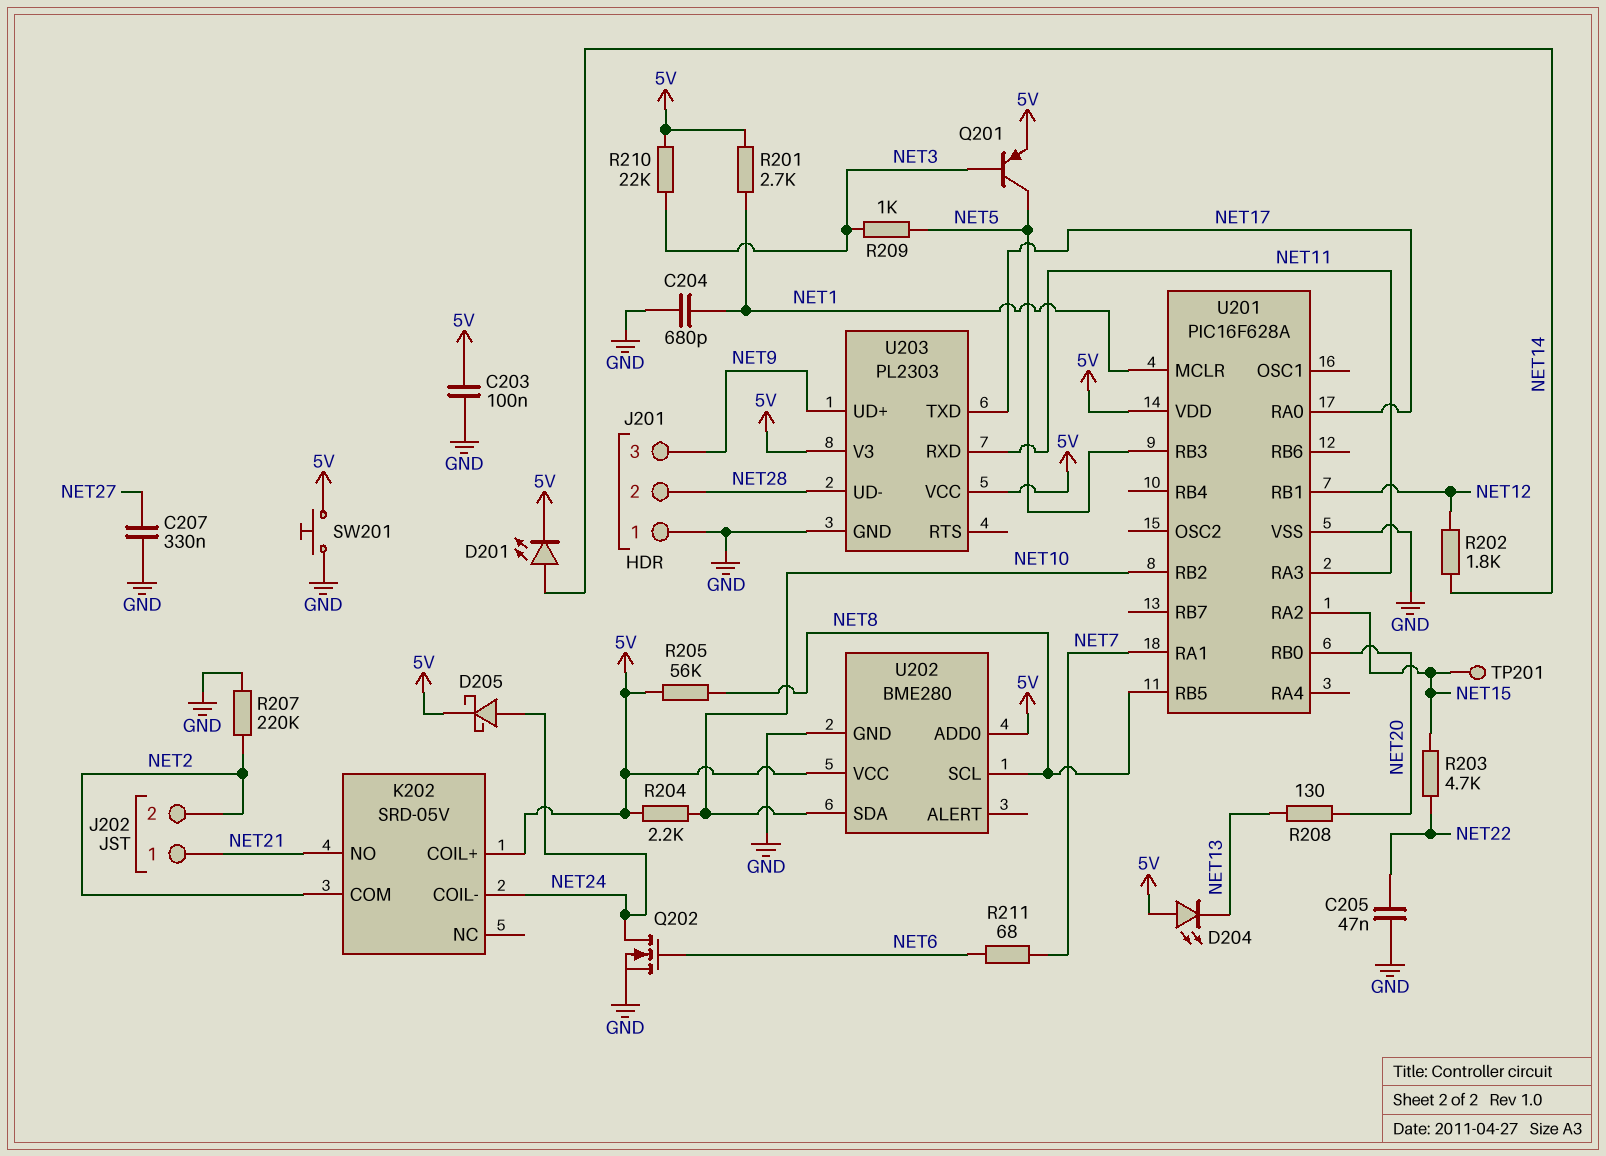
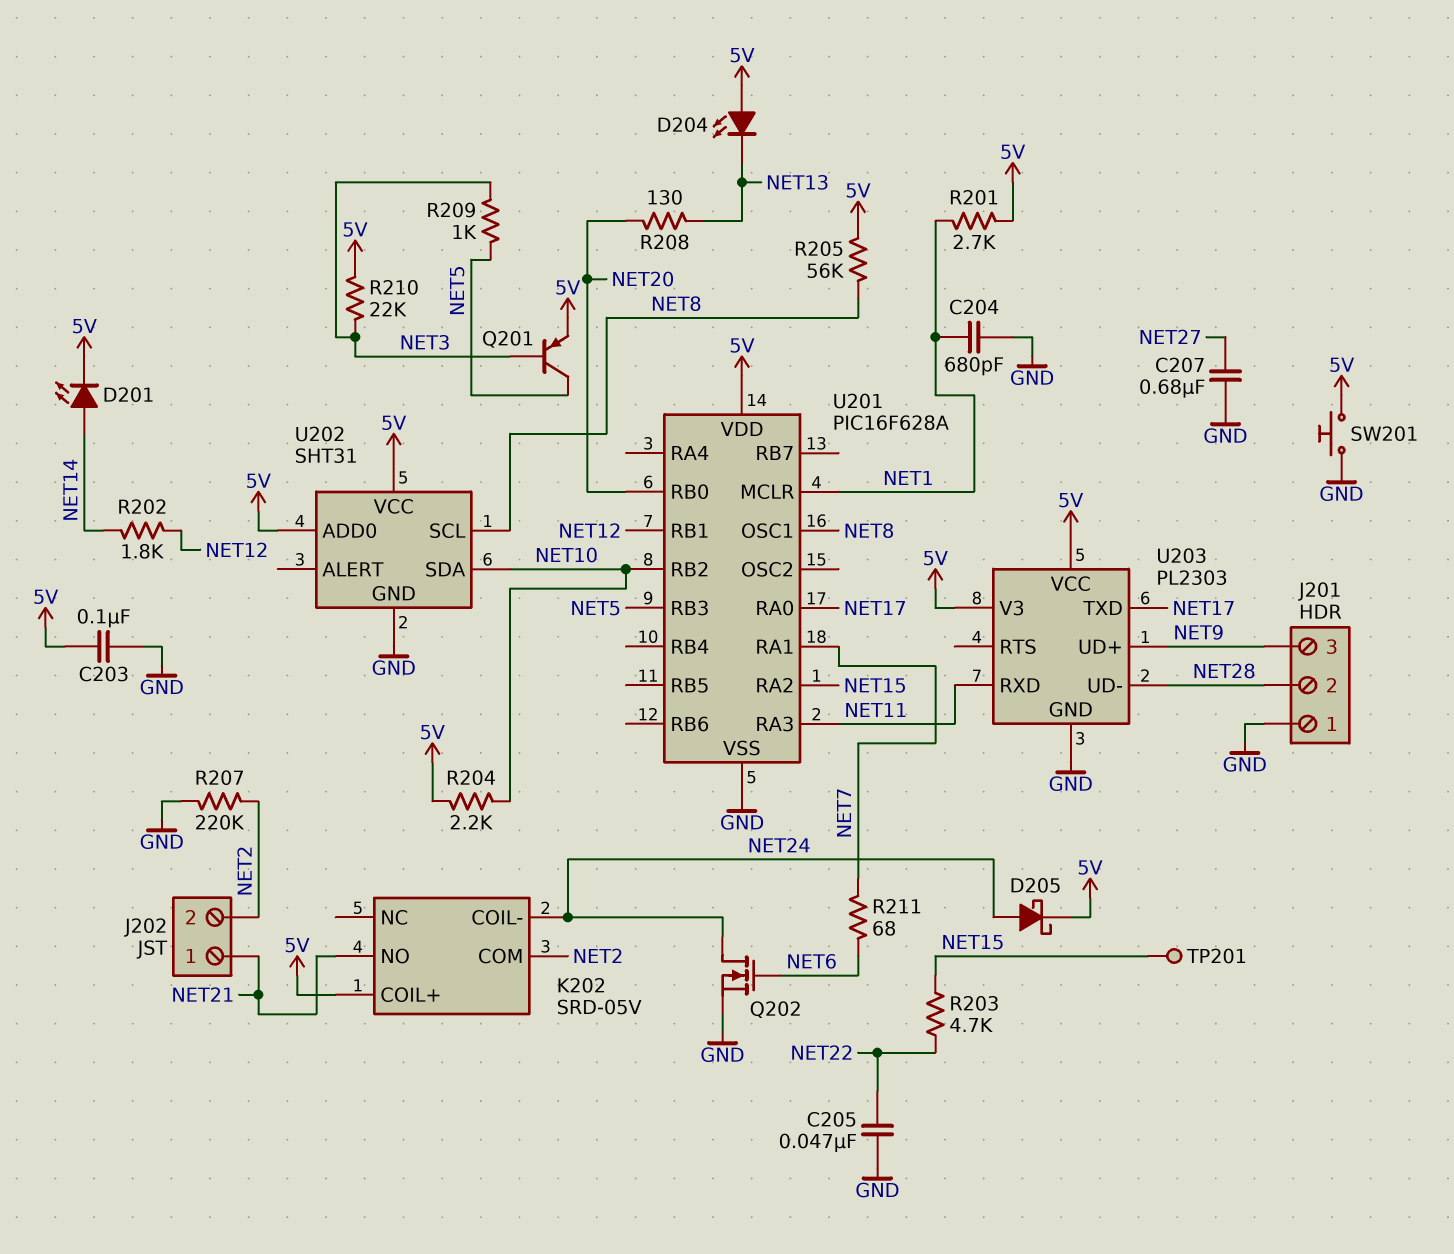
C207: 330nF (GND, NET27) -> 680nF (GND, NET27)
U201 pin OSC1: none -> NET8
U201 pin RB5: NET8 -> none
U202: BME280 -> SHT31

